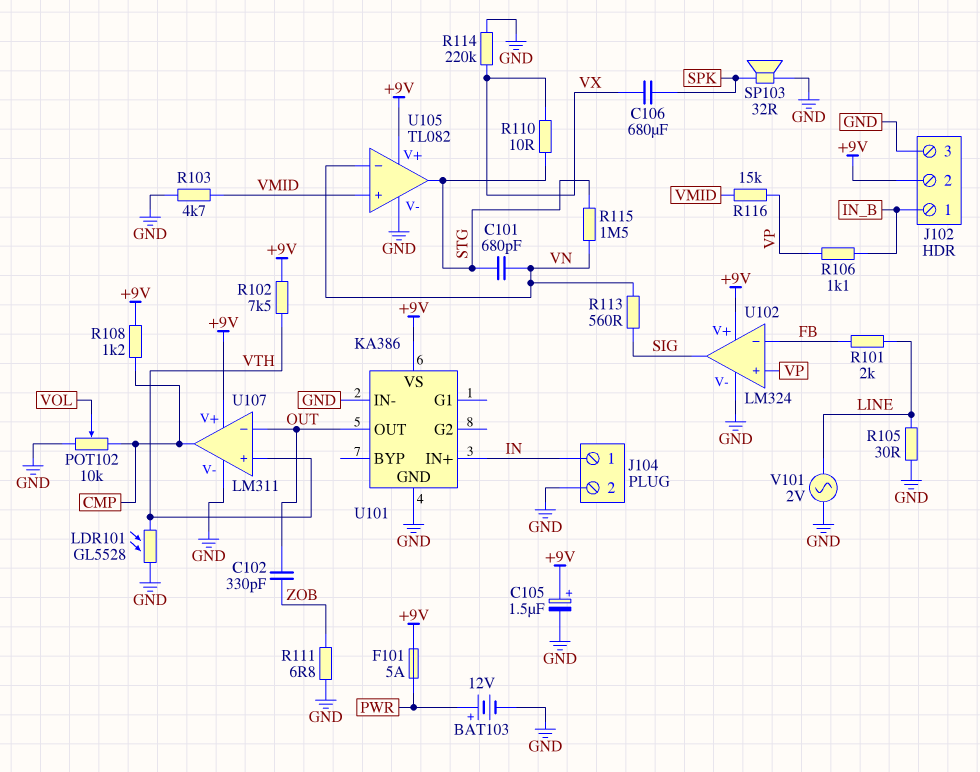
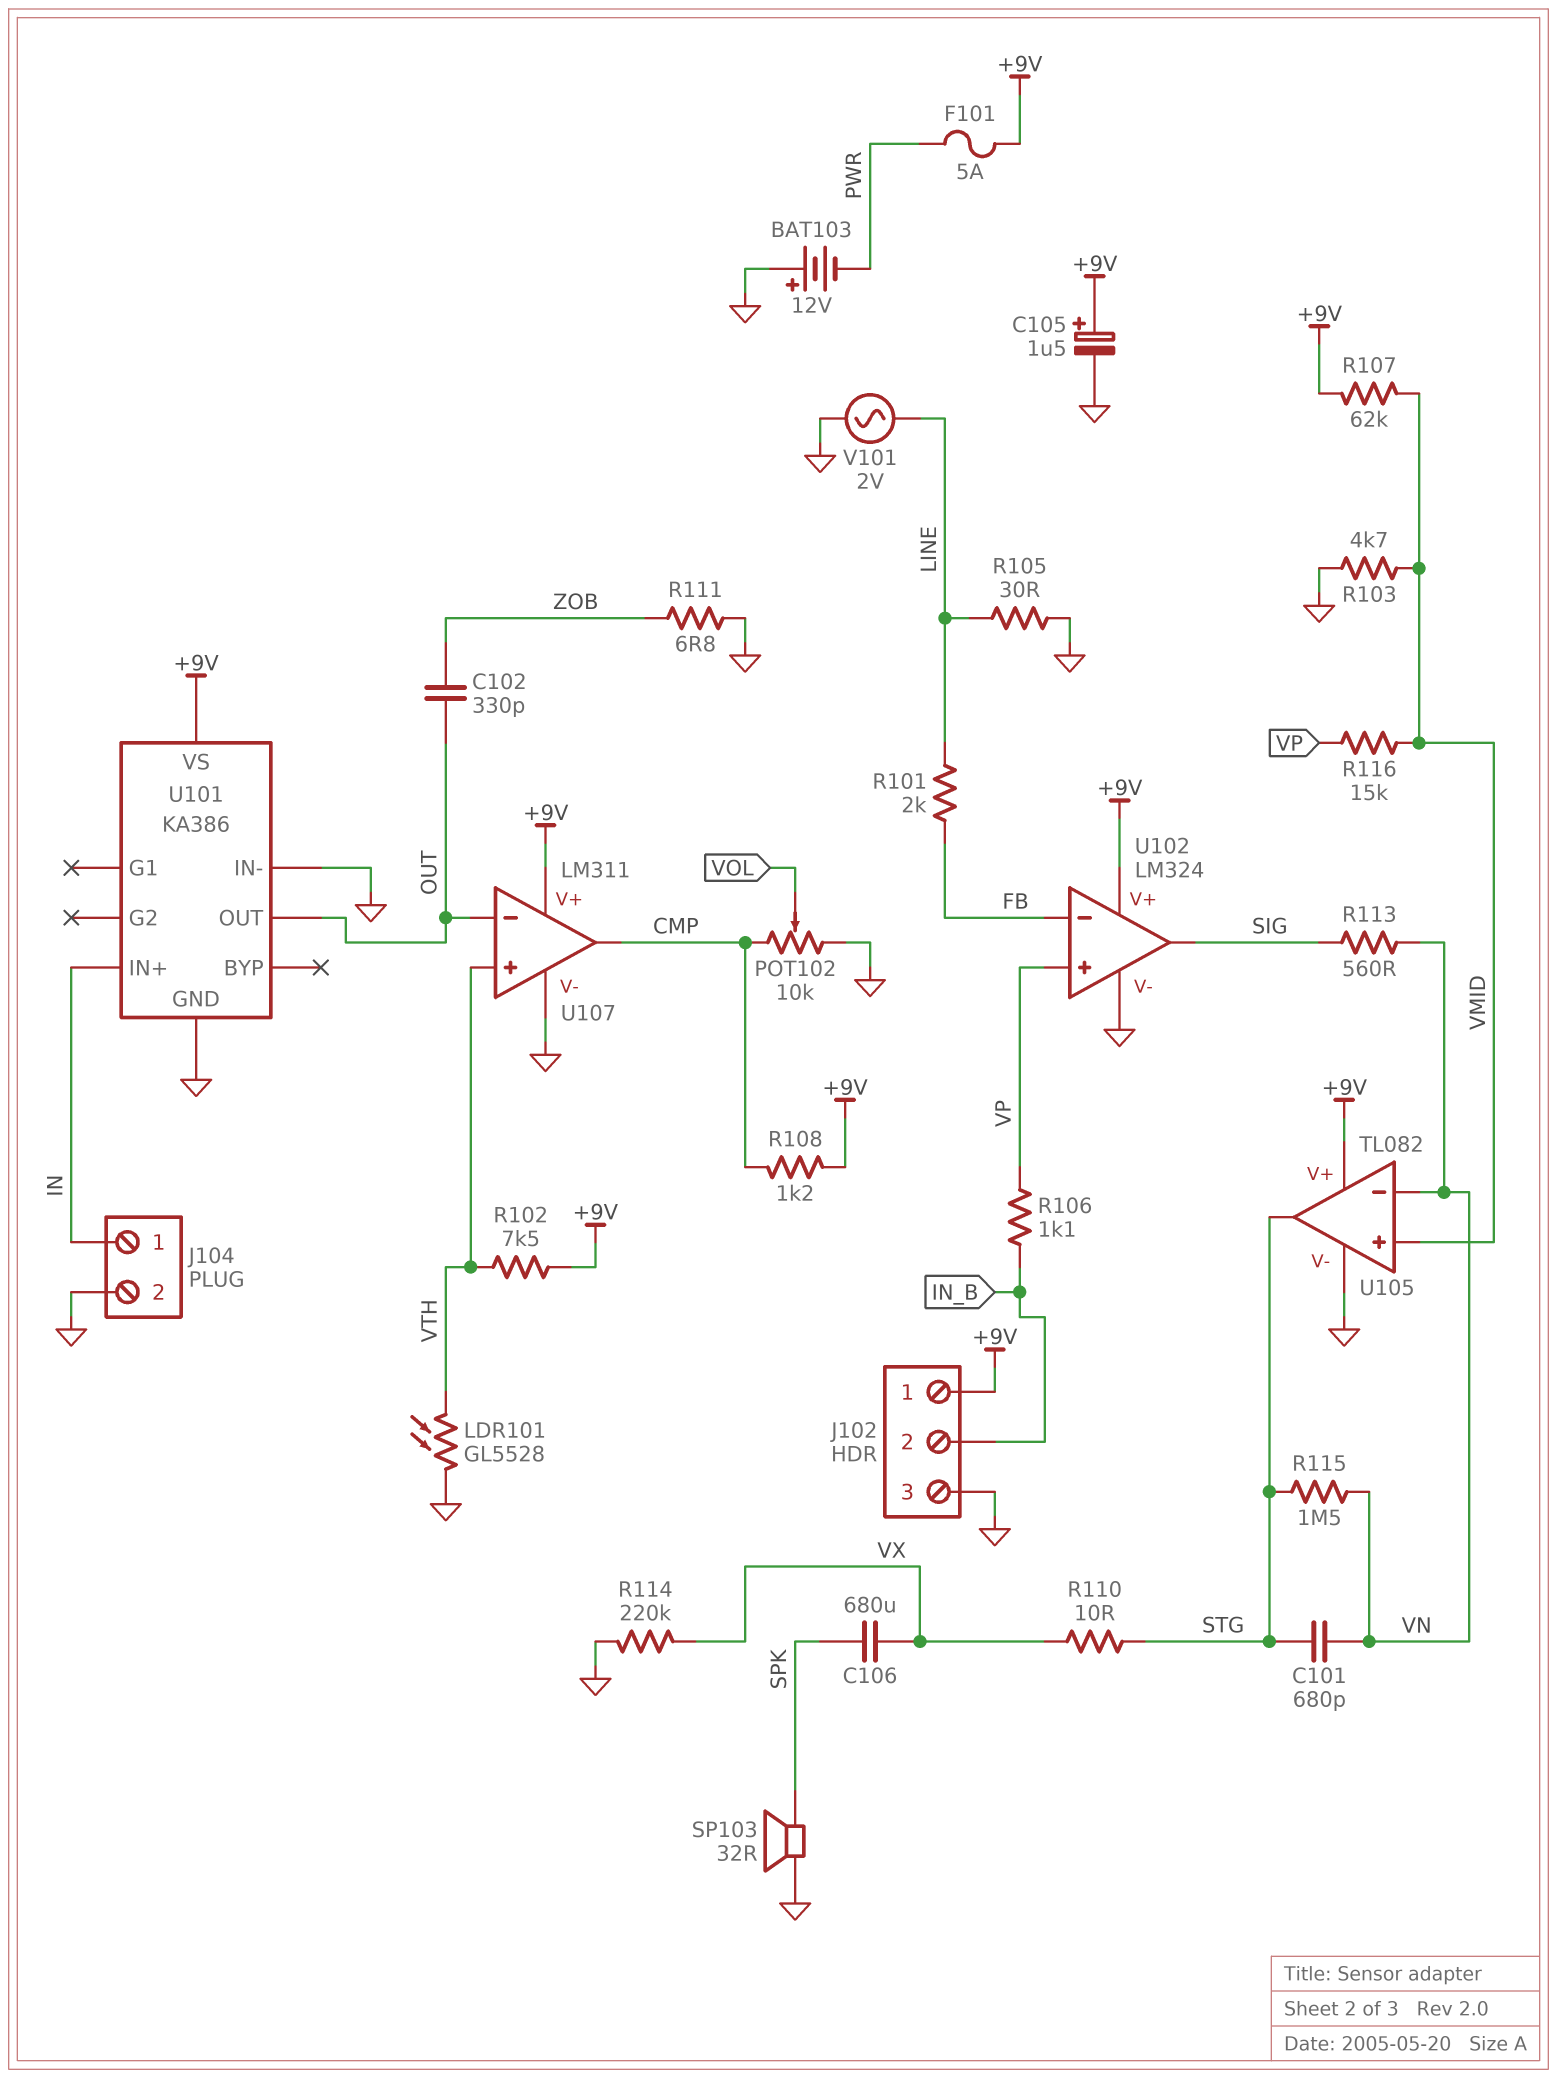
BAT103: 12V (plus PWR, minus GND) -> 12V (plus GND, minus PWR)
J102 pin 1: IN_B -> +9V
J102 pin 2: +9V -> IN_B
R107: none -> 62k (+9V, VMID)

